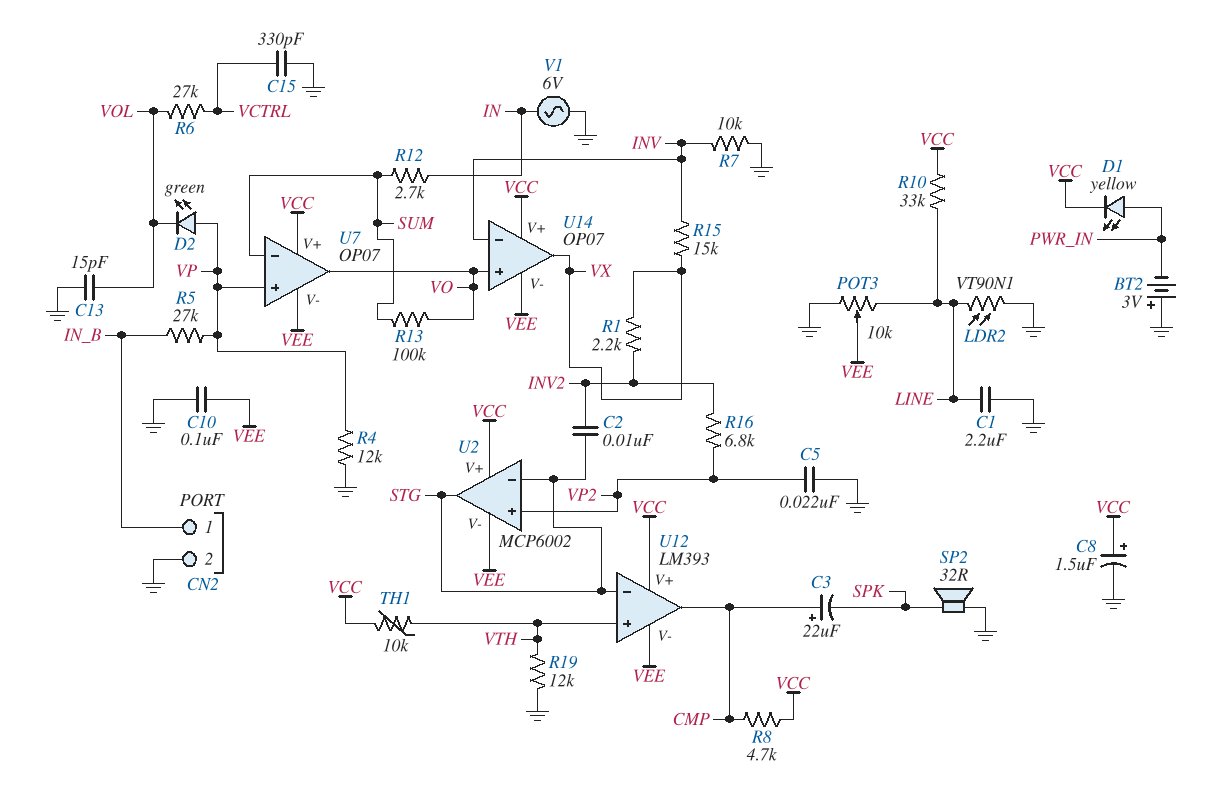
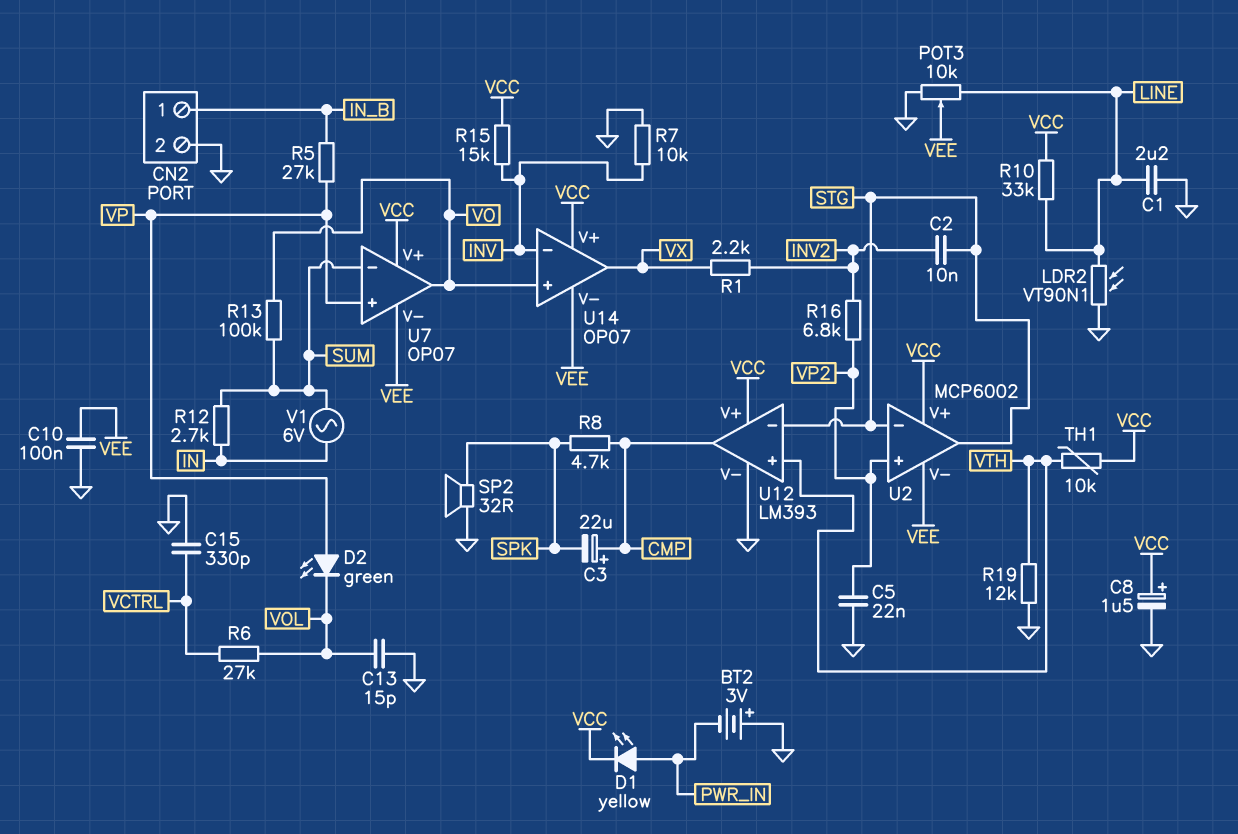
R4: 12k (GND, VP) -> none
R8: 4.7k (CMP, VCC) -> 4.7k (CMP, SPK)
R15: 15k (INV, VX) -> 15k (INV, VCC)
U12 pin V-: VEE -> GND
V1: AC 6V (GND, IN) -> AC 6V (IN, SUM)

